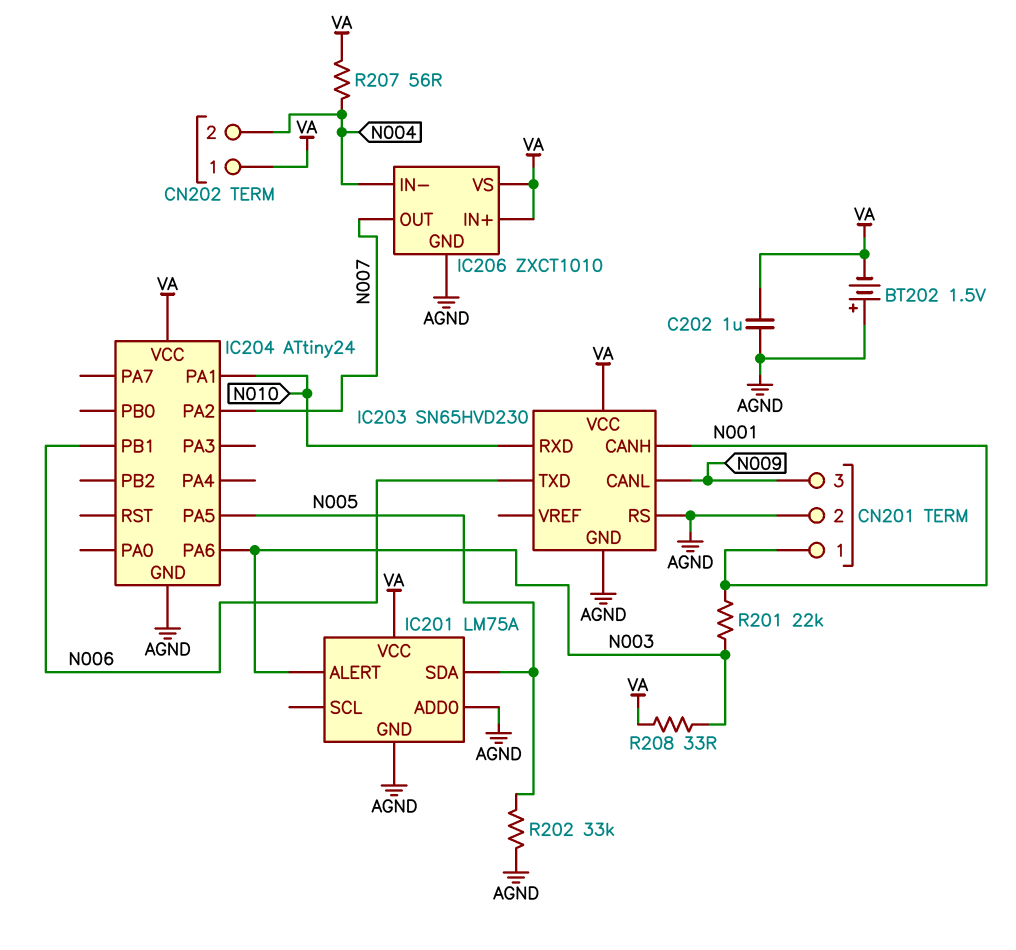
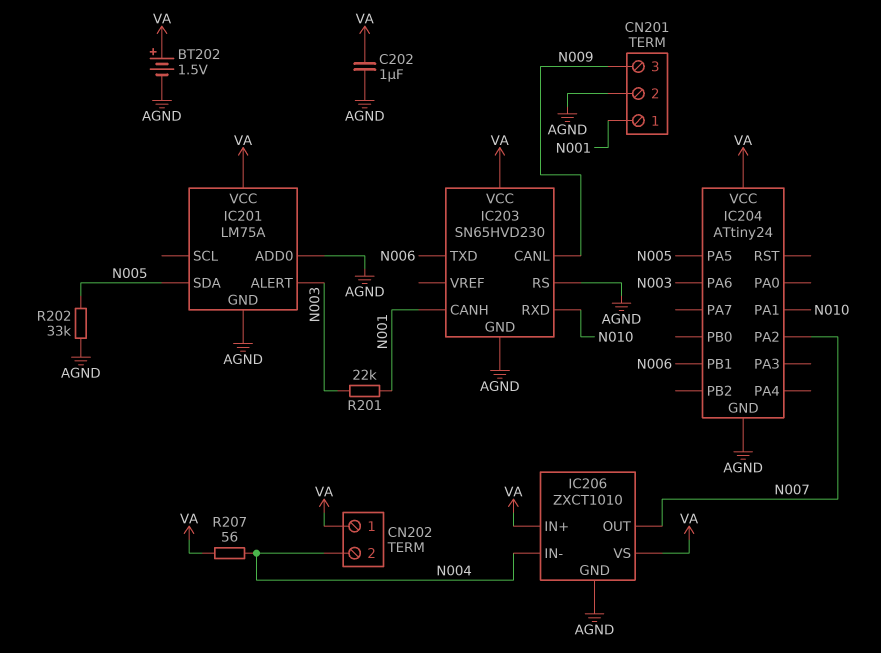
BT202: 1.5V (plus AGND, minus VA) -> 1.5V (plus VA, minus AGND)
R208: 33 (N003, VA) -> none

